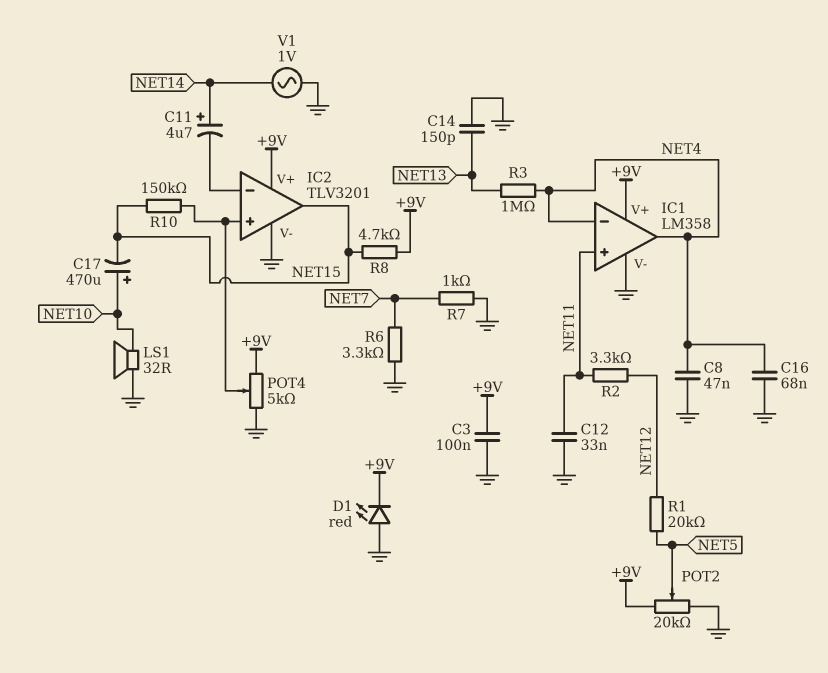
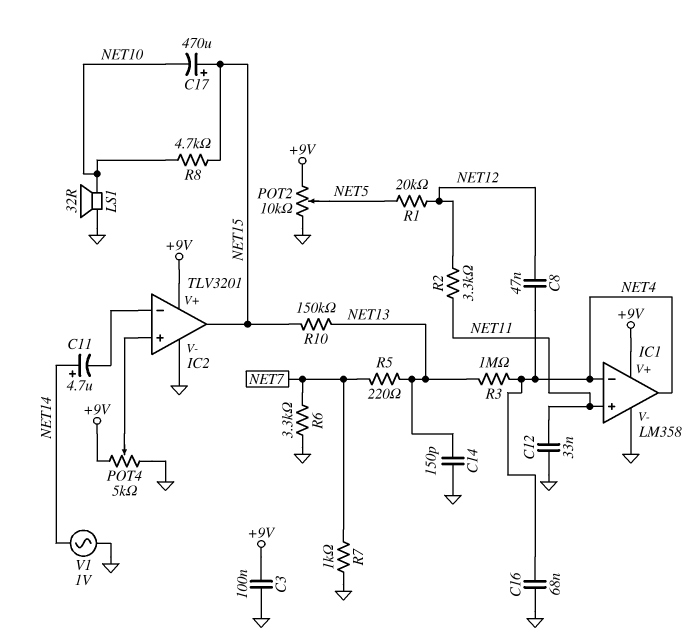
C8: 47nF (GND, NET4) -> 47nF (NET4, NET12)
C17: 470uF (plus NET10, minus NET15) -> 470uF (plus NET15, minus NET10)
D1: LED red (A GND, K +9V) -> none
POT2: 20k (+9V, GND, wiper NET5) -> 10k (+9V, GND, wiper NET5)
R5: none -> 220 (NET7, NET13)
R8: 4.7k (+9V, NET15) -> 4.7k (NET10, NET15)
R10: 150k (IC2/in+, NET15) -> 150k (NET13, NET15)

